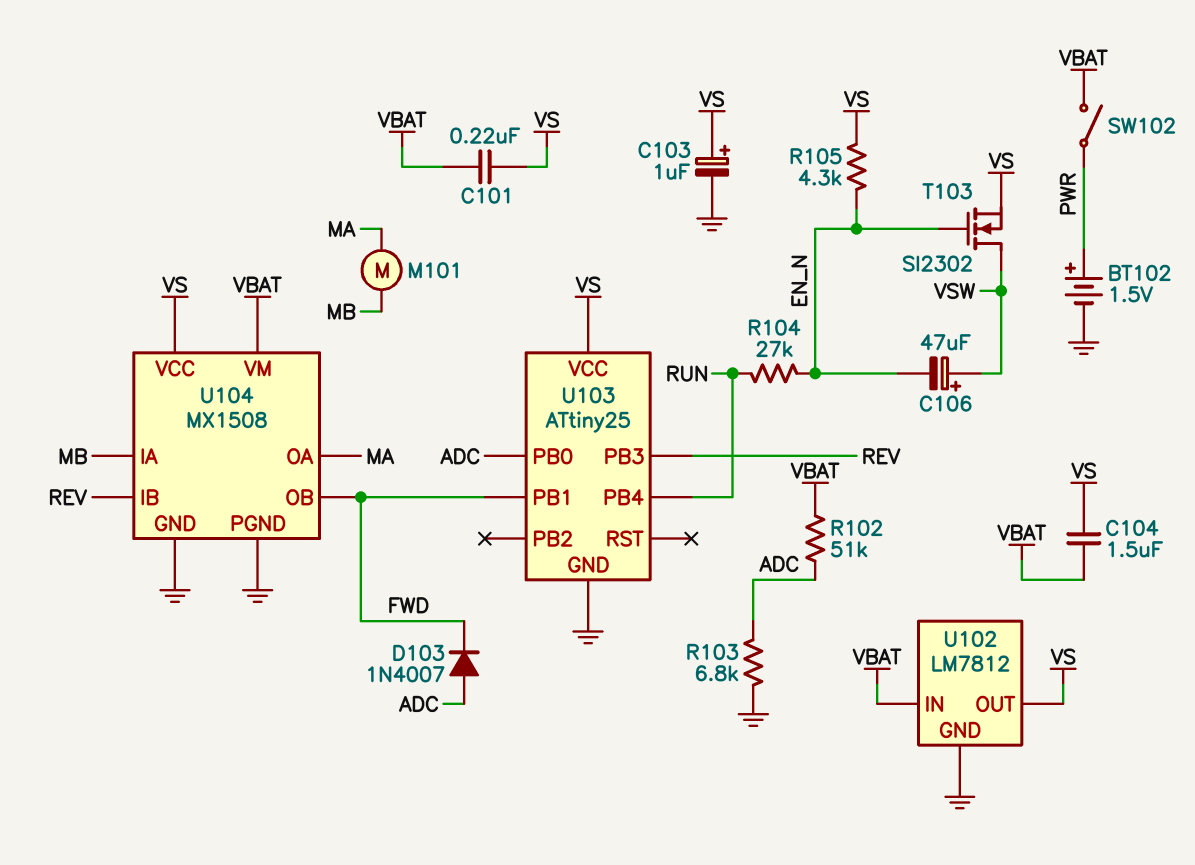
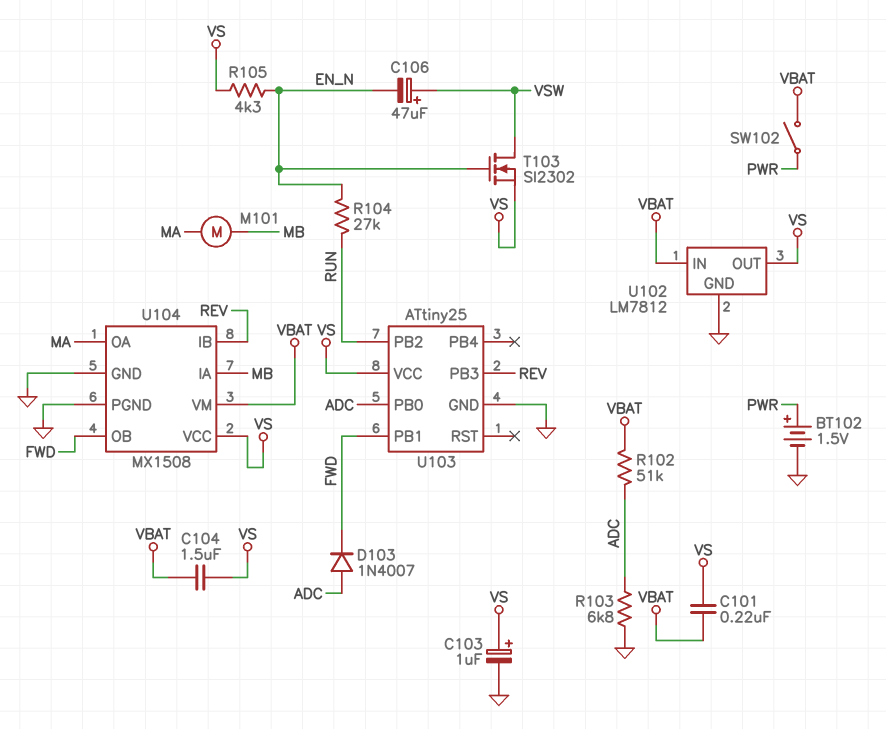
U103 pin PB2: none -> RUN
U103 pin PB4: RUN -> none

